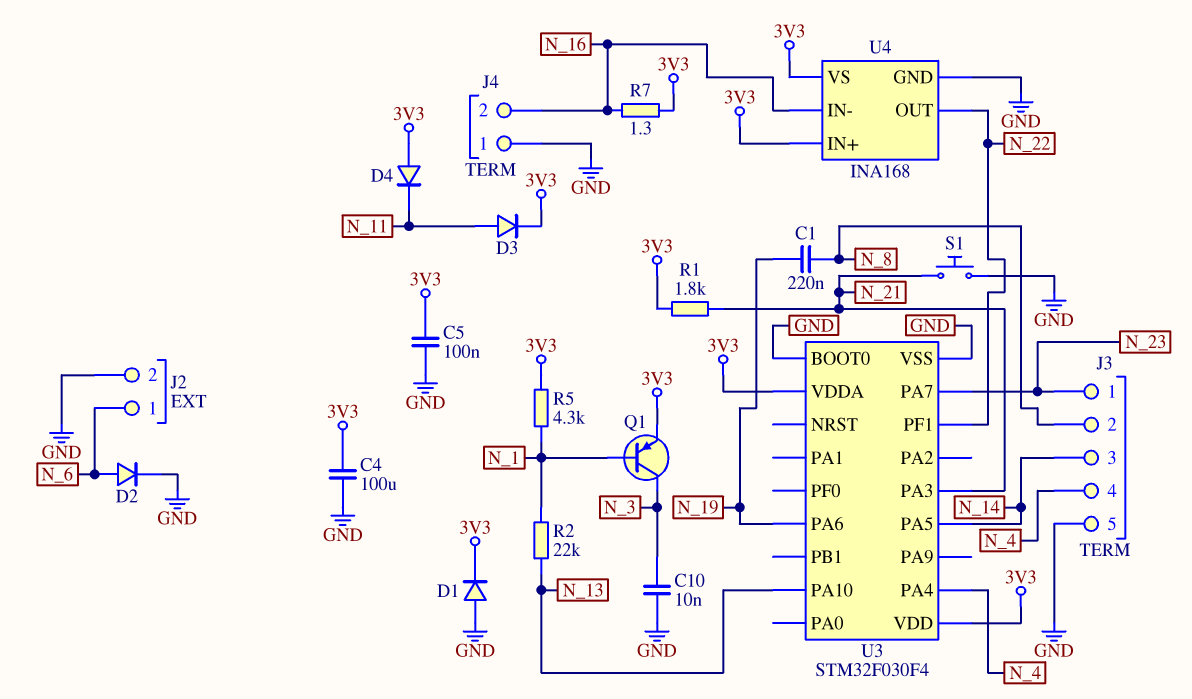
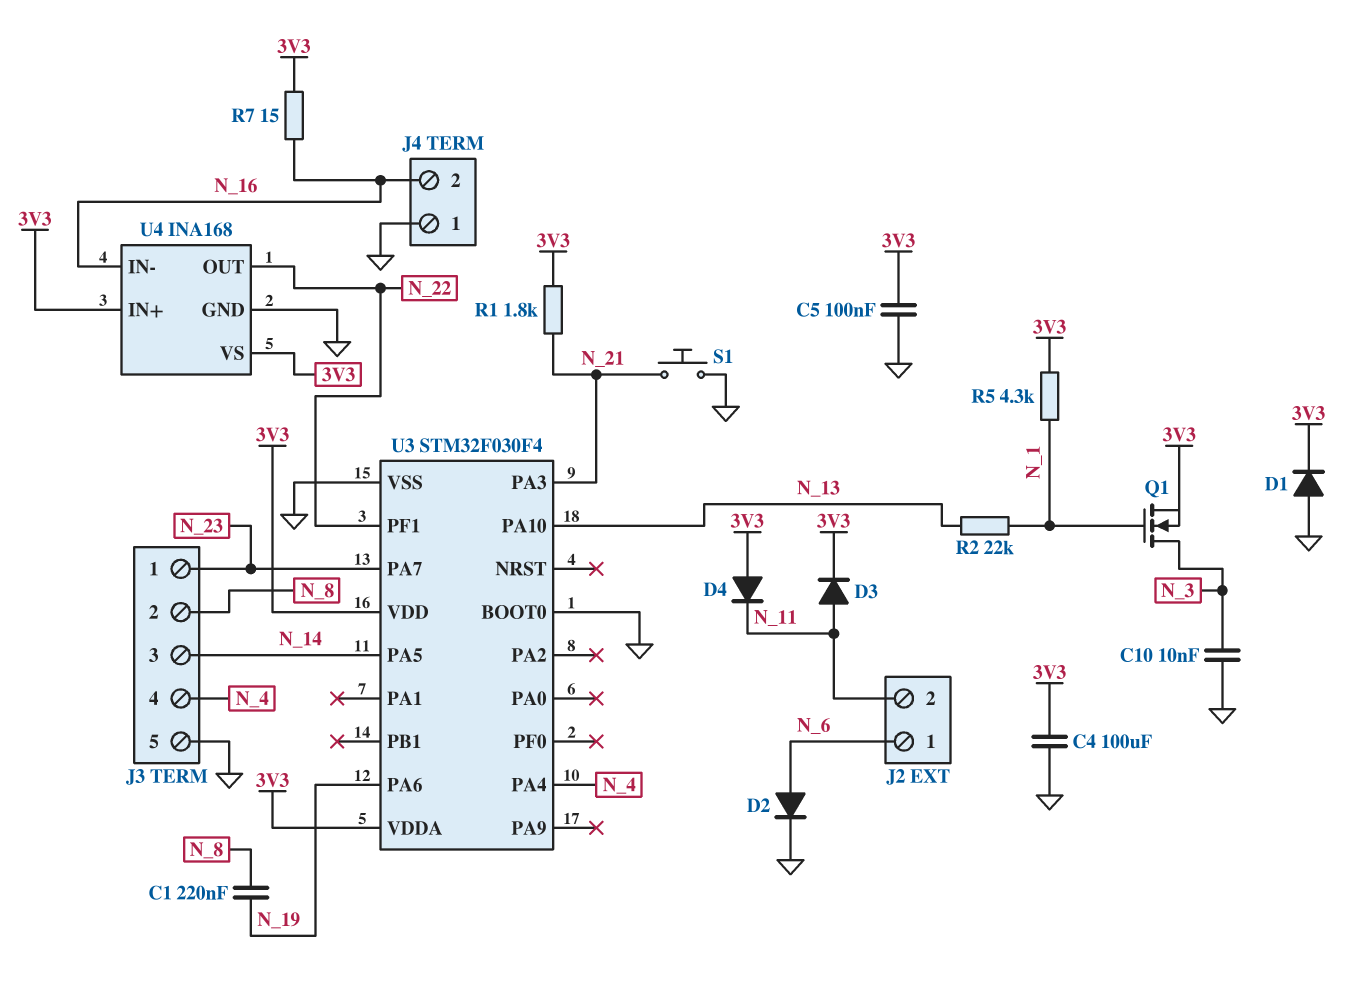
J2 pin 2: GND -> N_11
Q1: PNP (B N_1, C N_3, E 3V3) -> NMOS (G N_1, D N_3, S 3V3)
R7: 1.3 (3V3, N_16) -> 15 (3V3, N_16)

